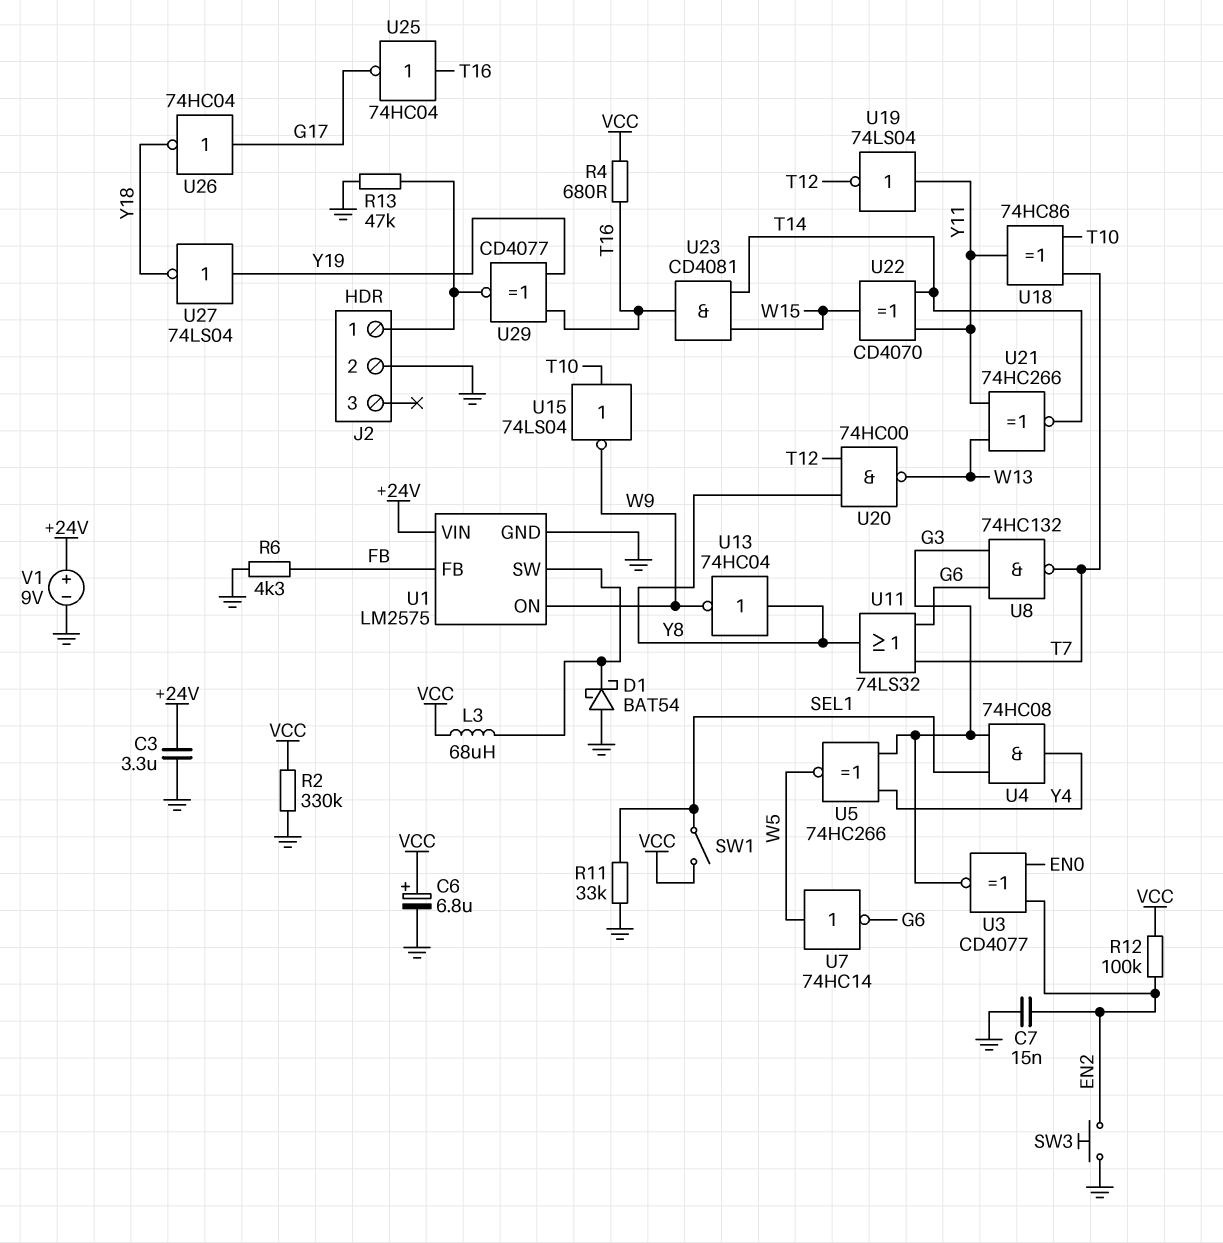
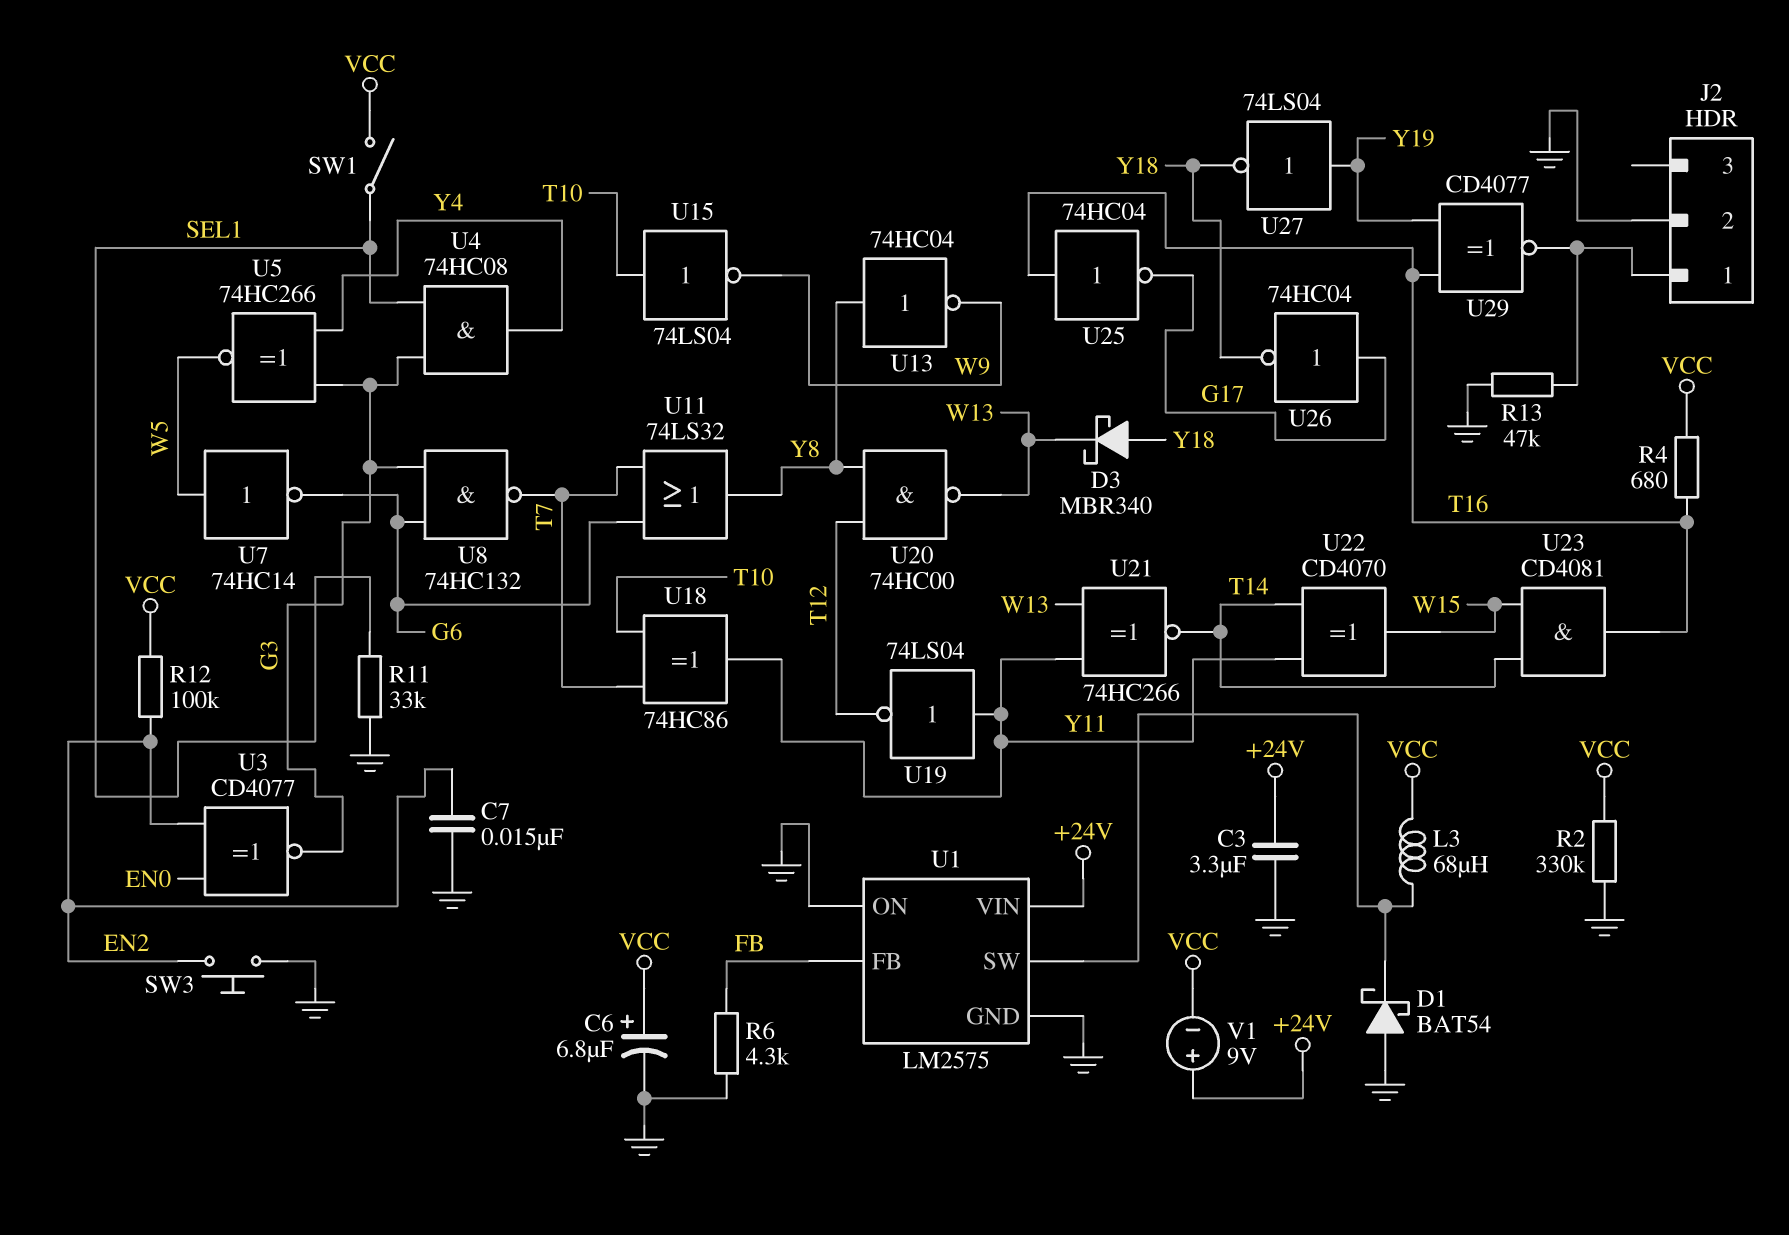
D3: none -> schottky MBR340 (A Y18, K W13)
U1 pin ON: W9 -> GND
V1: 9V (plus +24V, minus GND) -> 9V (plus +24V, minus VCC)

